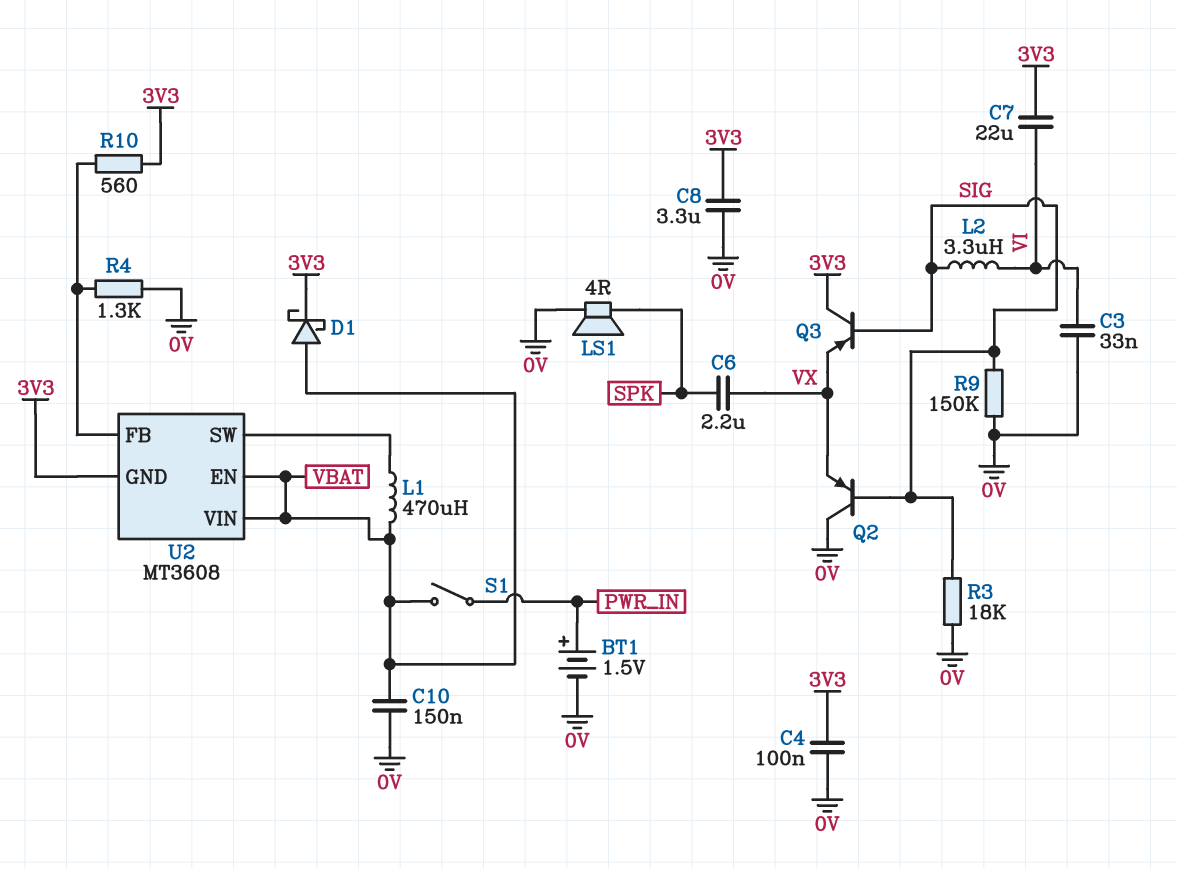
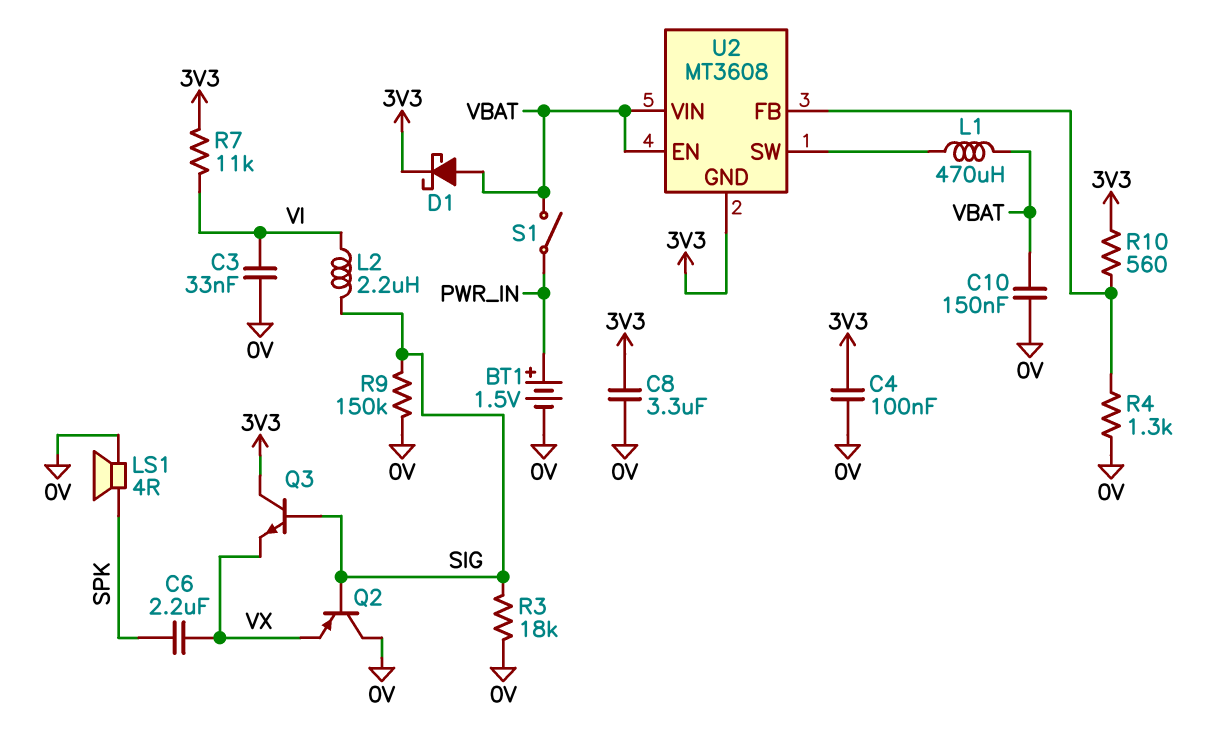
C7: 22uF (3V3, VI) -> none
L2: 3.3uH (SIG, VI) -> 2.2uH (SIG, VI)
Q3: PNP (B SIG, C 3V3, E VX) -> NPN (B SIG, C 3V3, E VX)
R7: none -> 11k (3V3, VI)

